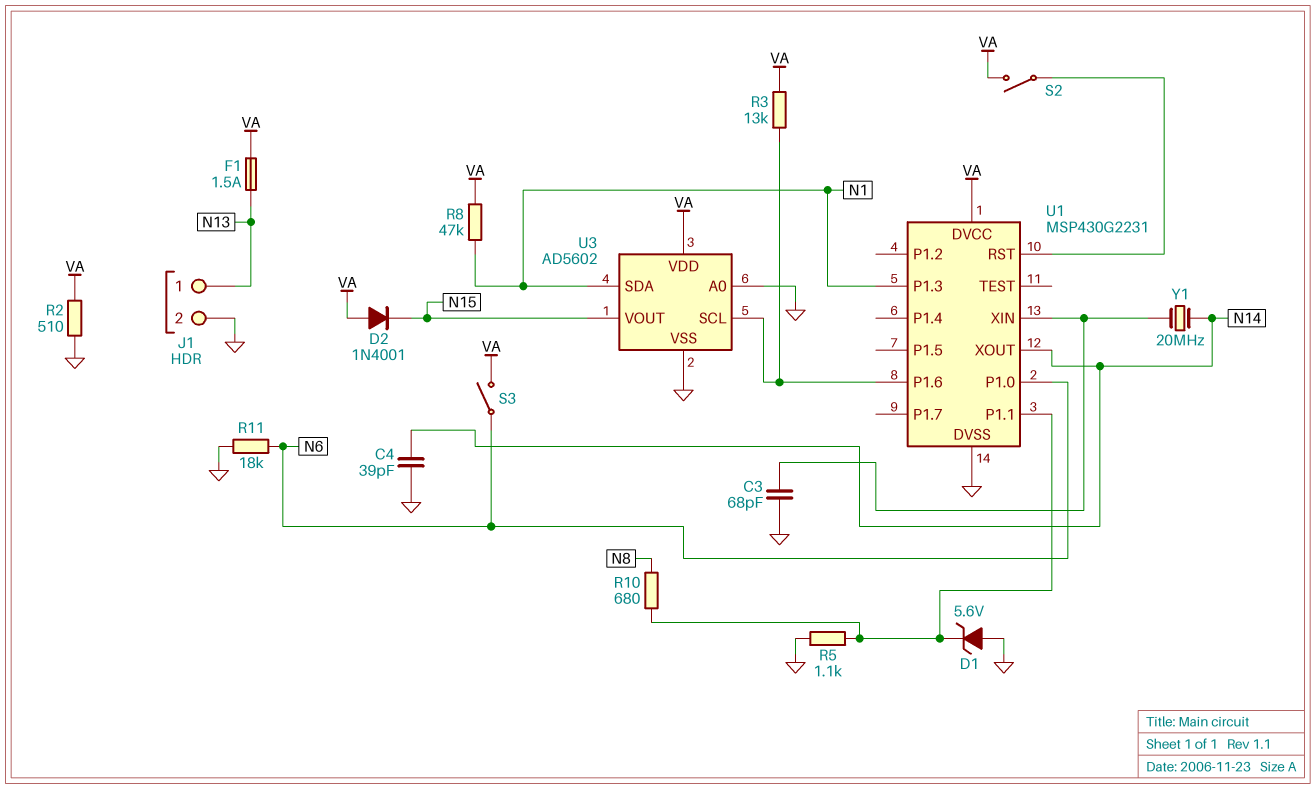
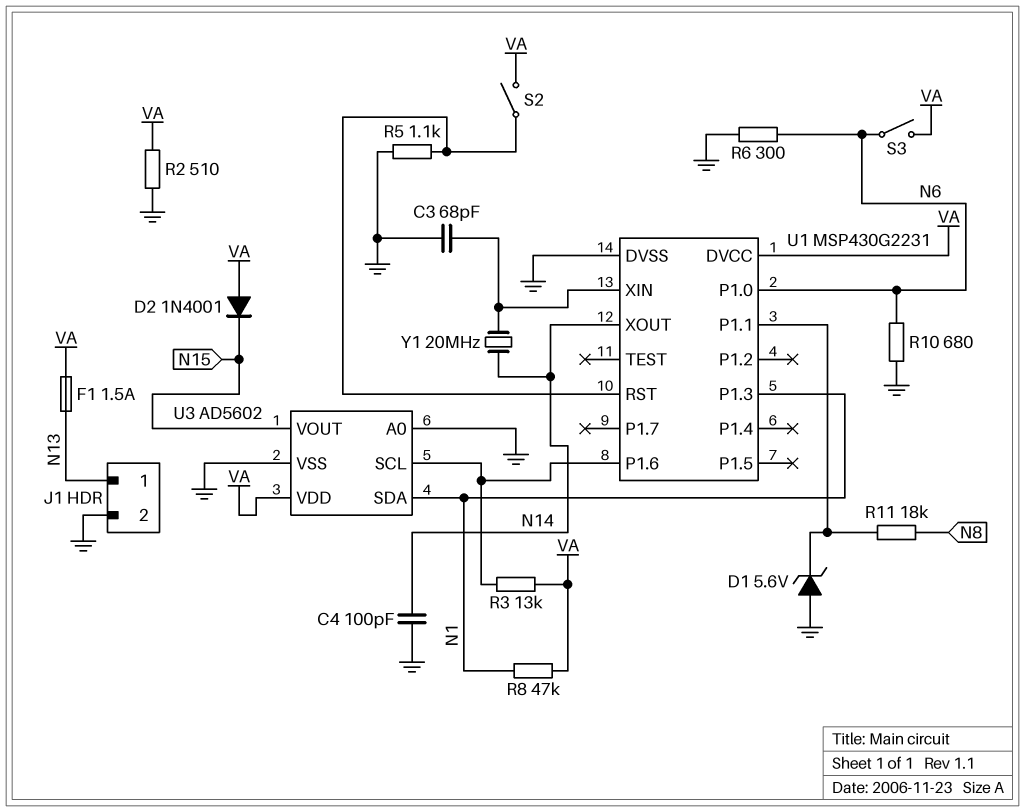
C4: 39pF (GND, N14) -> 100pF (GND, N14)
R5: 1.1k (GND, U1/P1.1) -> 1.1k (GND, U1/RST)
R6: none -> 300 (GND, N6)
R10: 680 (N8, U1/P1.1) -> 680 (GND, N6)
R11: 18k (GND, N6) -> 18k (N8, U1/P1.1)

